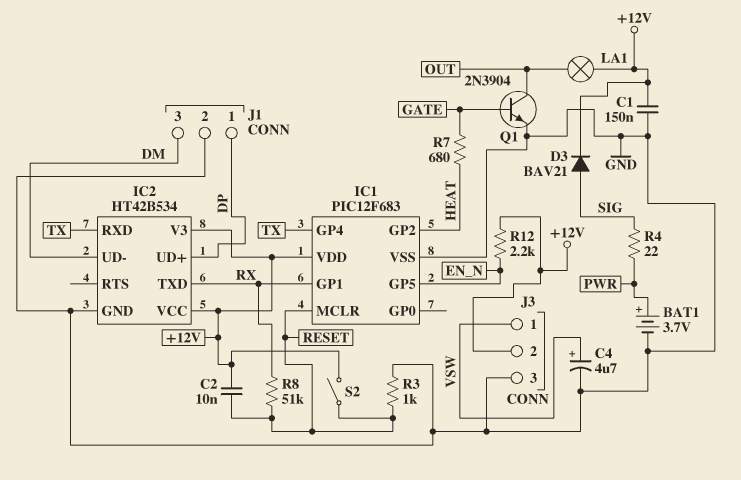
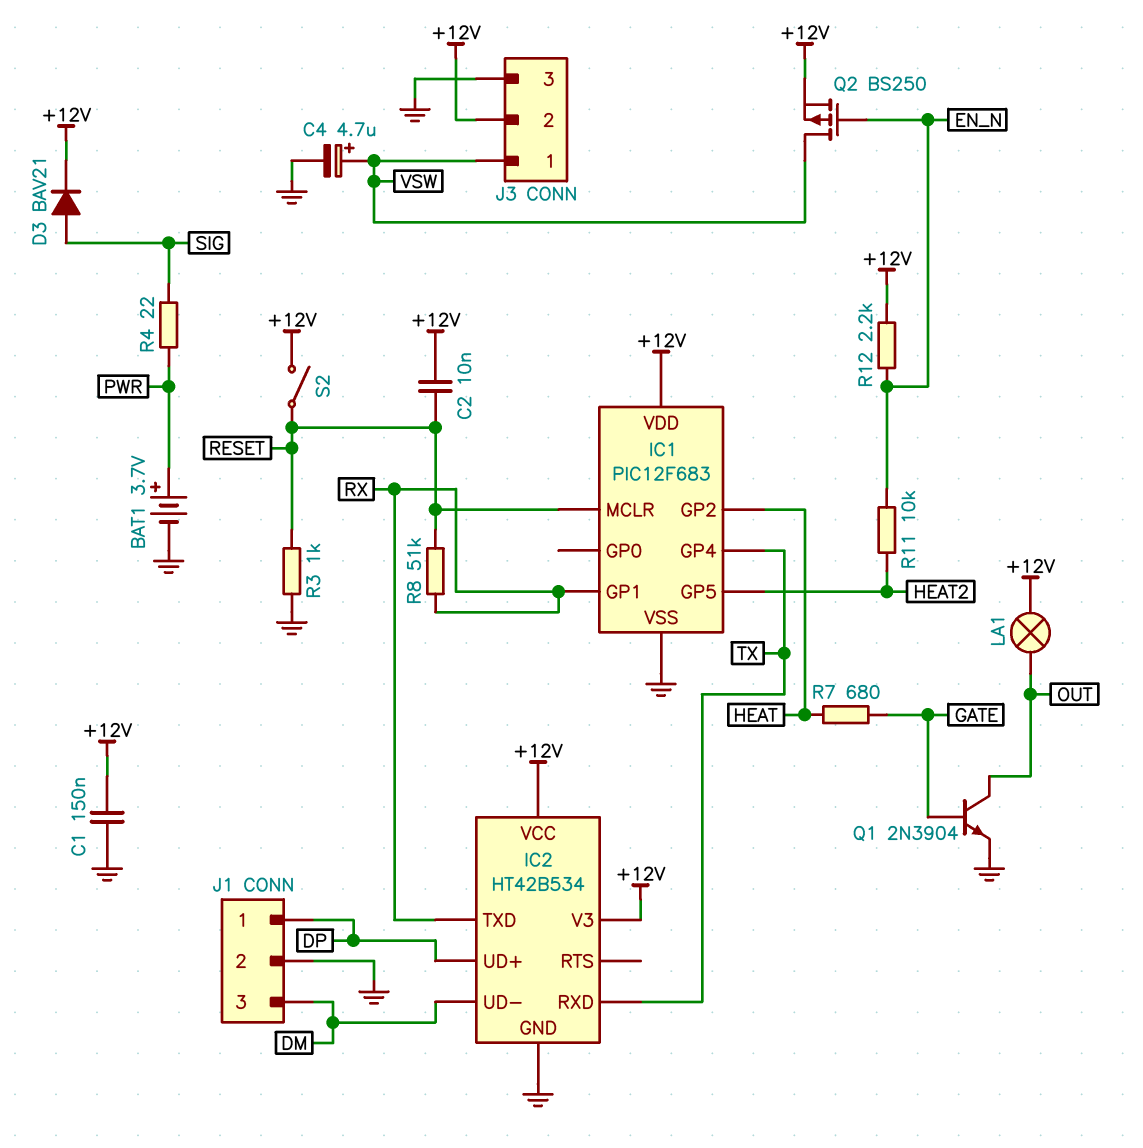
IC1 pin GP5: EN_N -> HEAT2
Q2: none -> PMOS BS250 (G EN_N, D VSW, S +12V)
R11: none -> 10k (EN_N, HEAT2)

